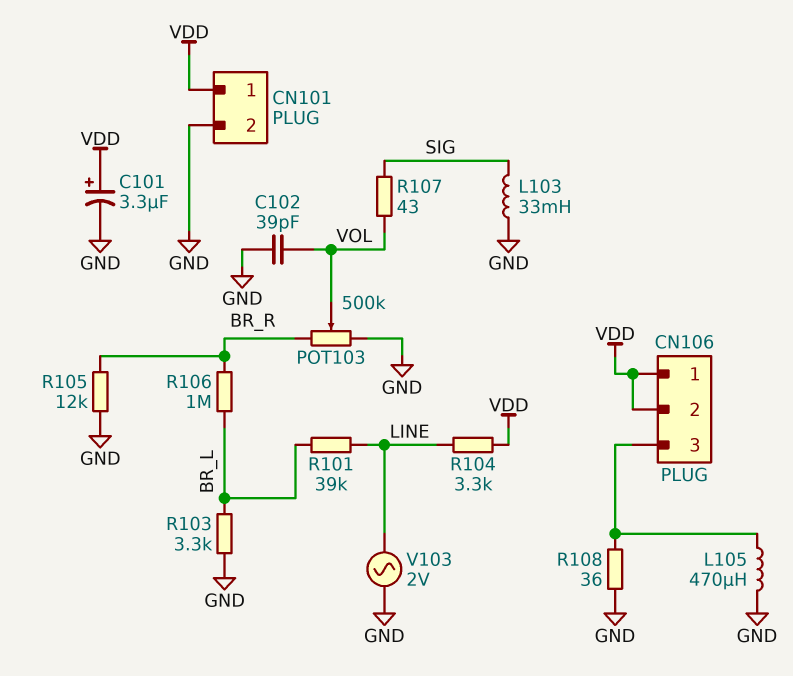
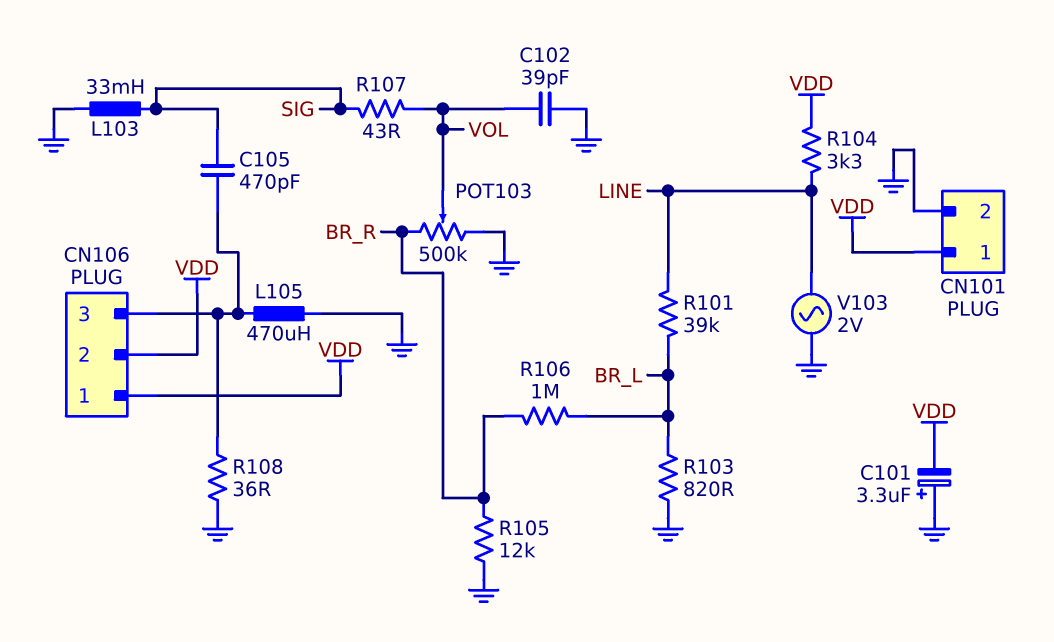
C101: 3.3uF (plus VDD, minus GND) -> 3.3uF (plus GND, minus VDD)
C105: none -> 470pF (CN106/3, SIG)
R103: 3.3k (BR_L, GND) -> 820 (BR_L, GND)

